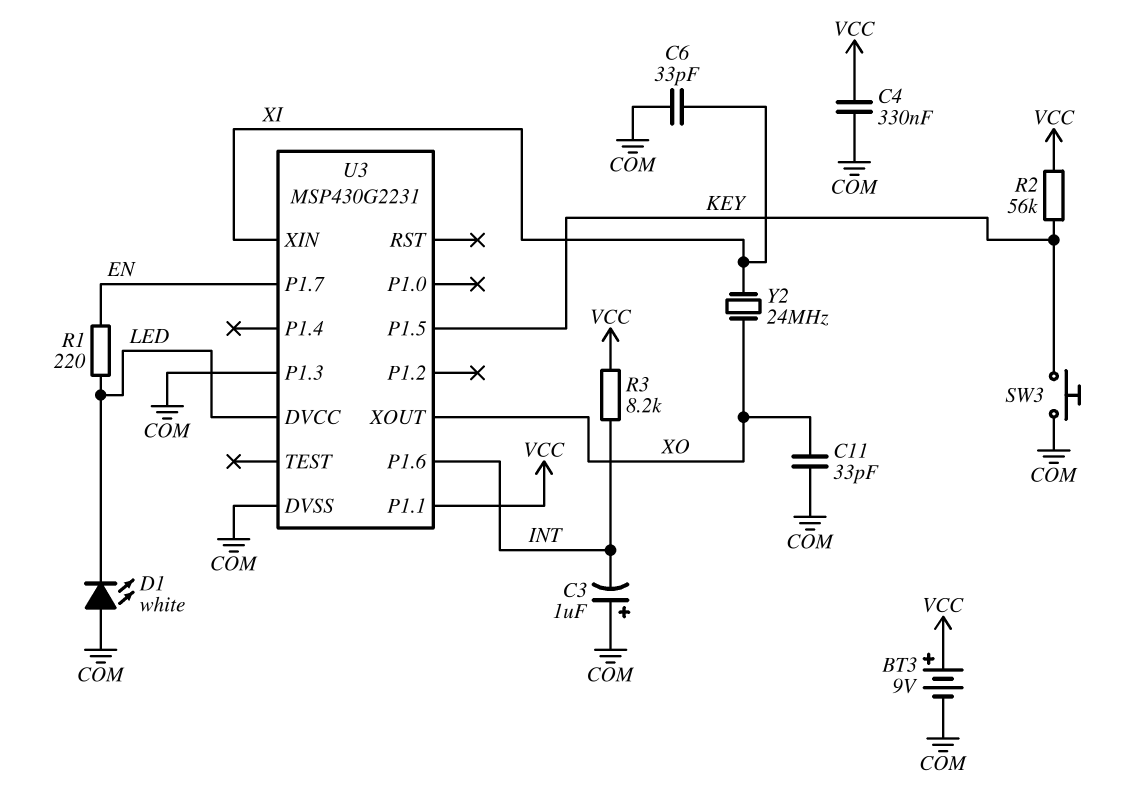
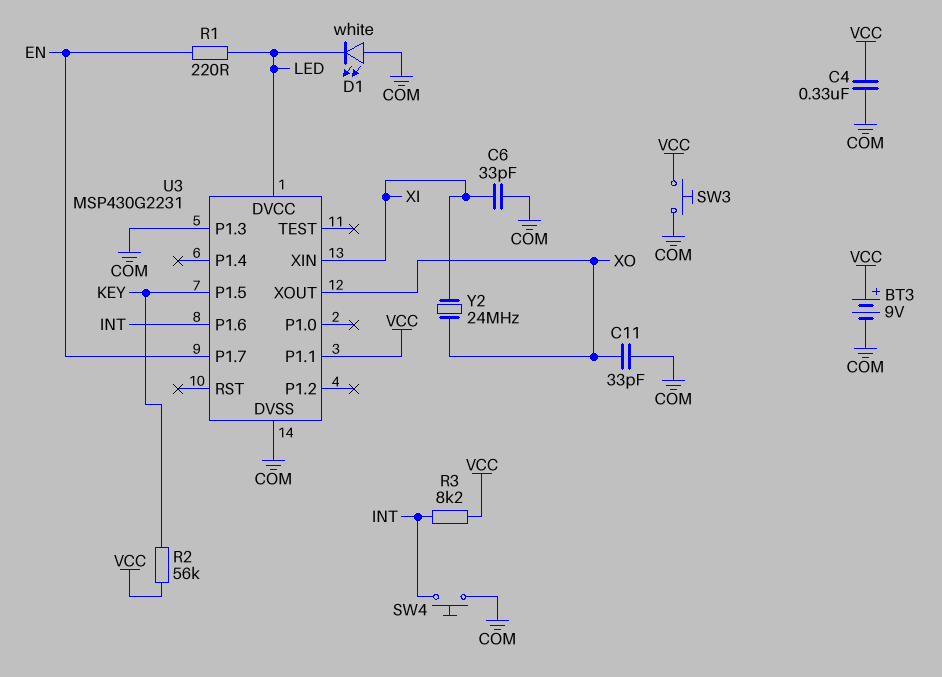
C3: 1uF (plus COM, minus INT) -> none
SW3: button (COM, KEY) -> button (COM, VCC)
SW4: none -> button (COM, INT)

